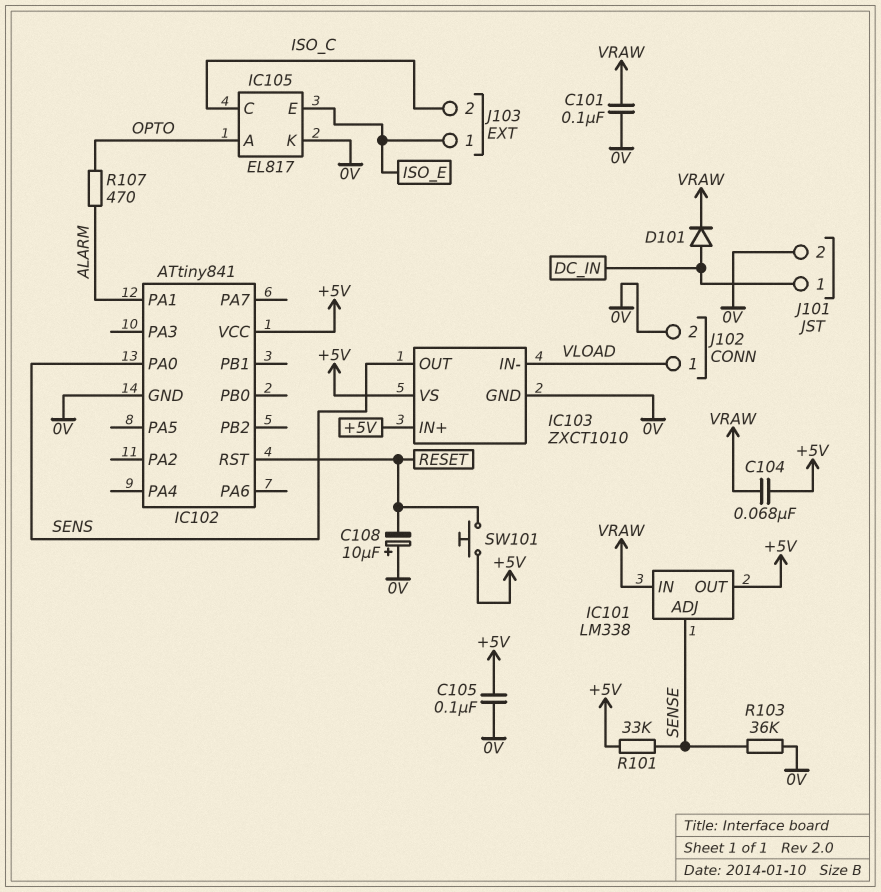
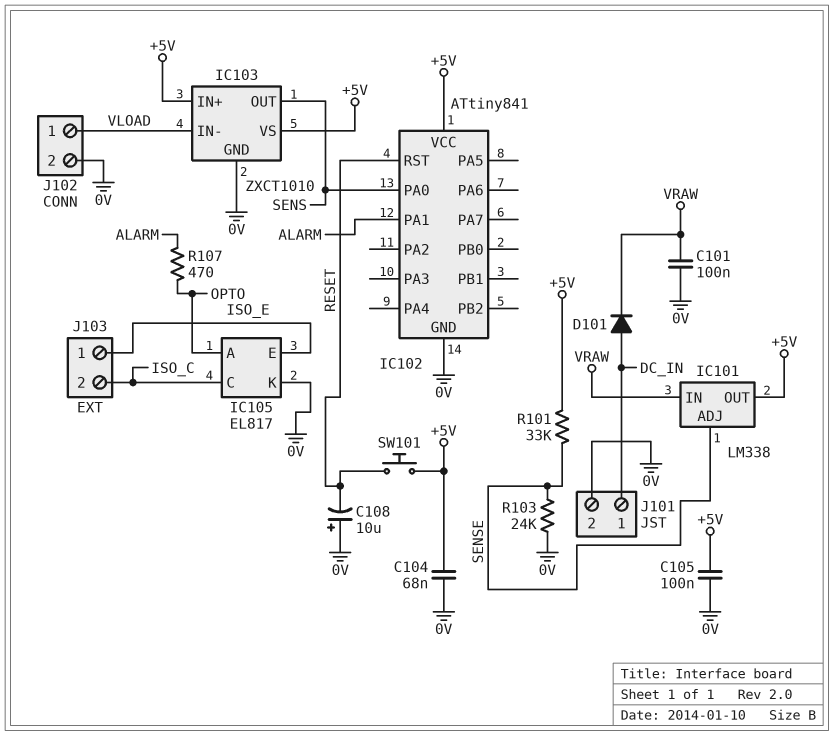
C104: 68nF (+5V, VRAW) -> 68nF (+5V, 0V)
R103: 36k (0V, SENSE) -> 24k (0V, SENSE)

